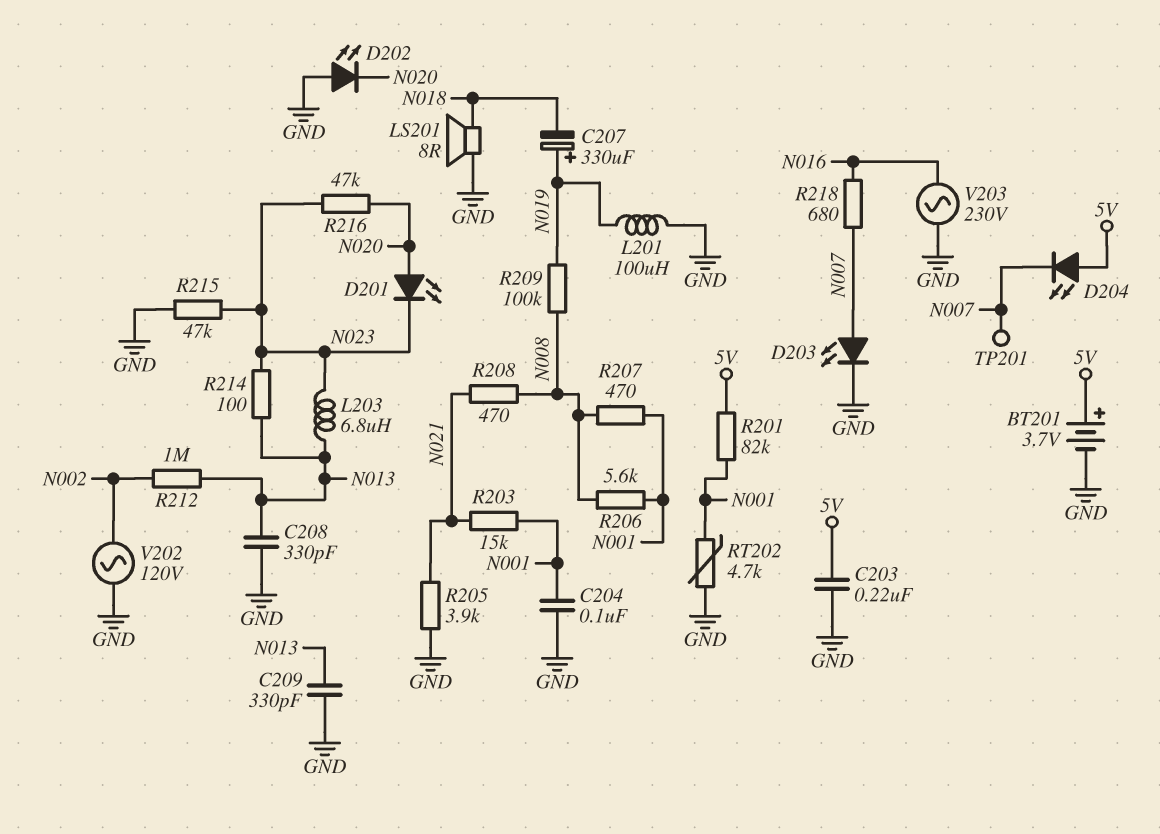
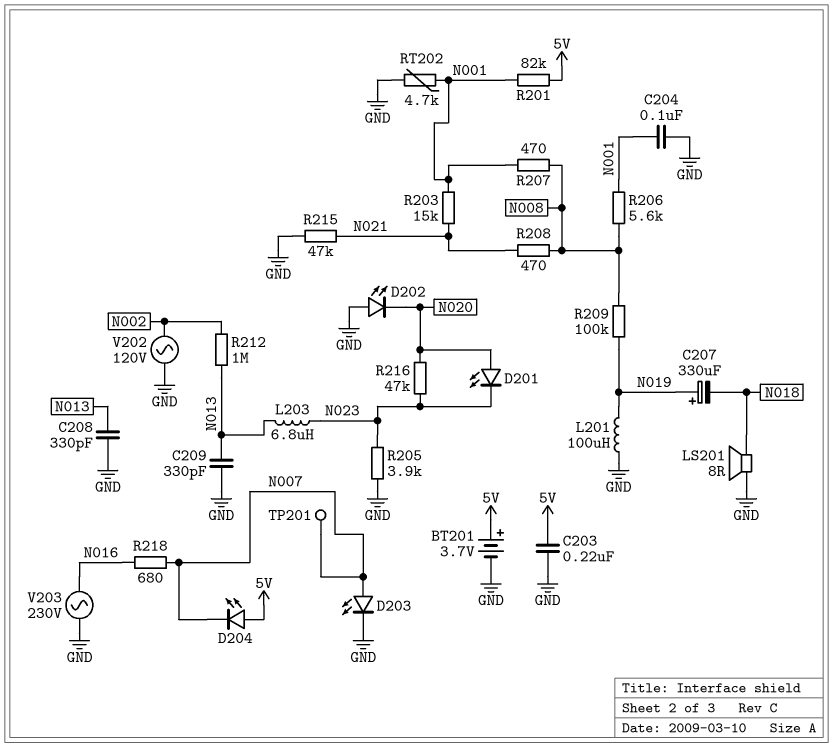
R205: 3.9k (GND, N021) -> 3.9k (GND, N023)
R214: 100 (N013, N023) -> none
R215: 47k (GND, N023) -> 47k (GND, N021)

